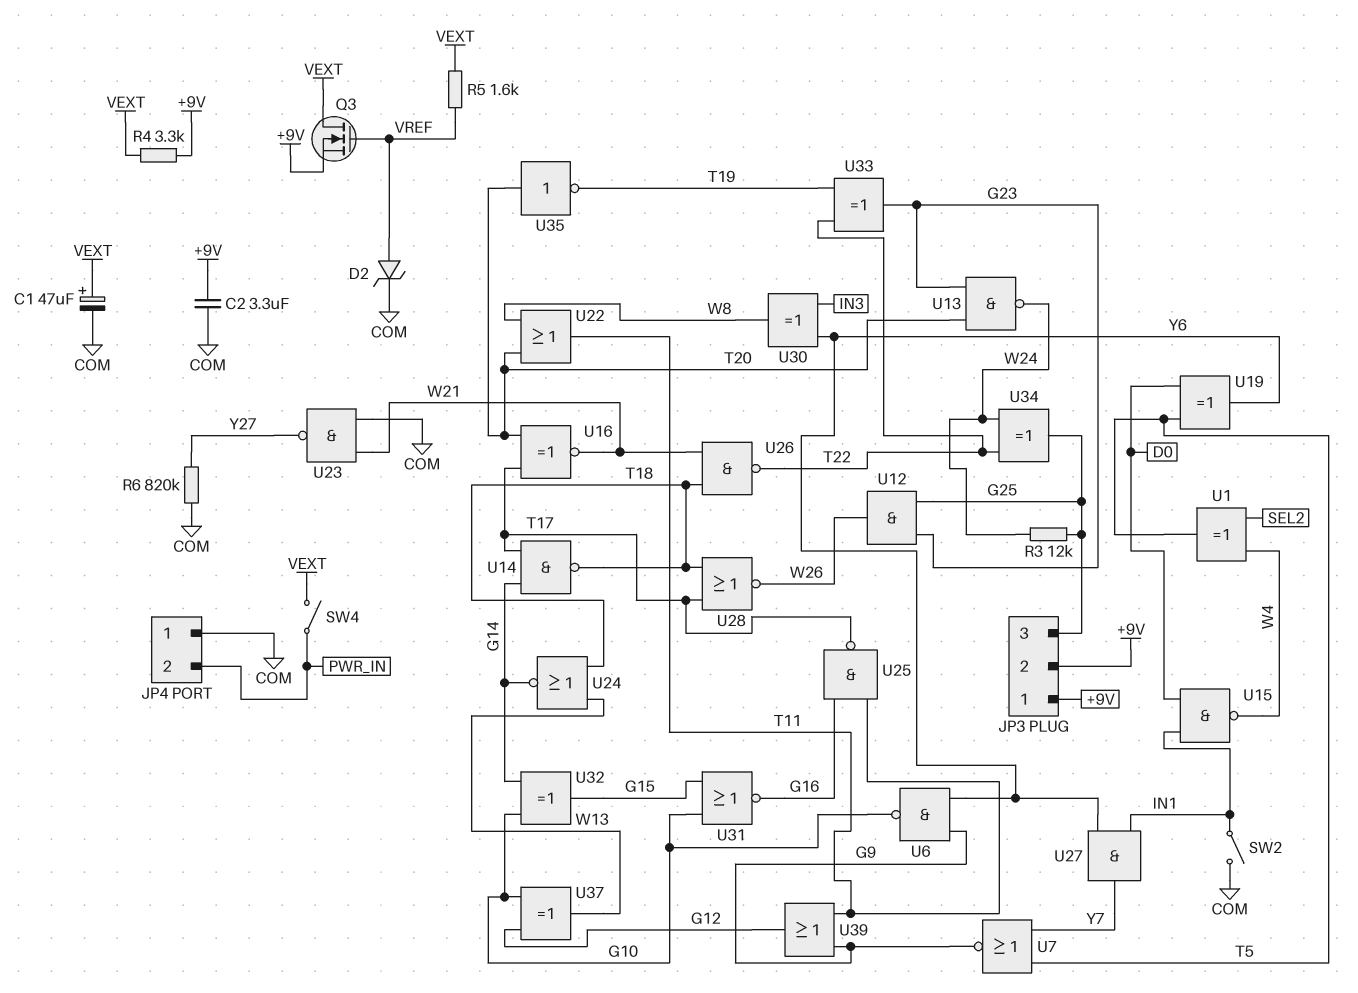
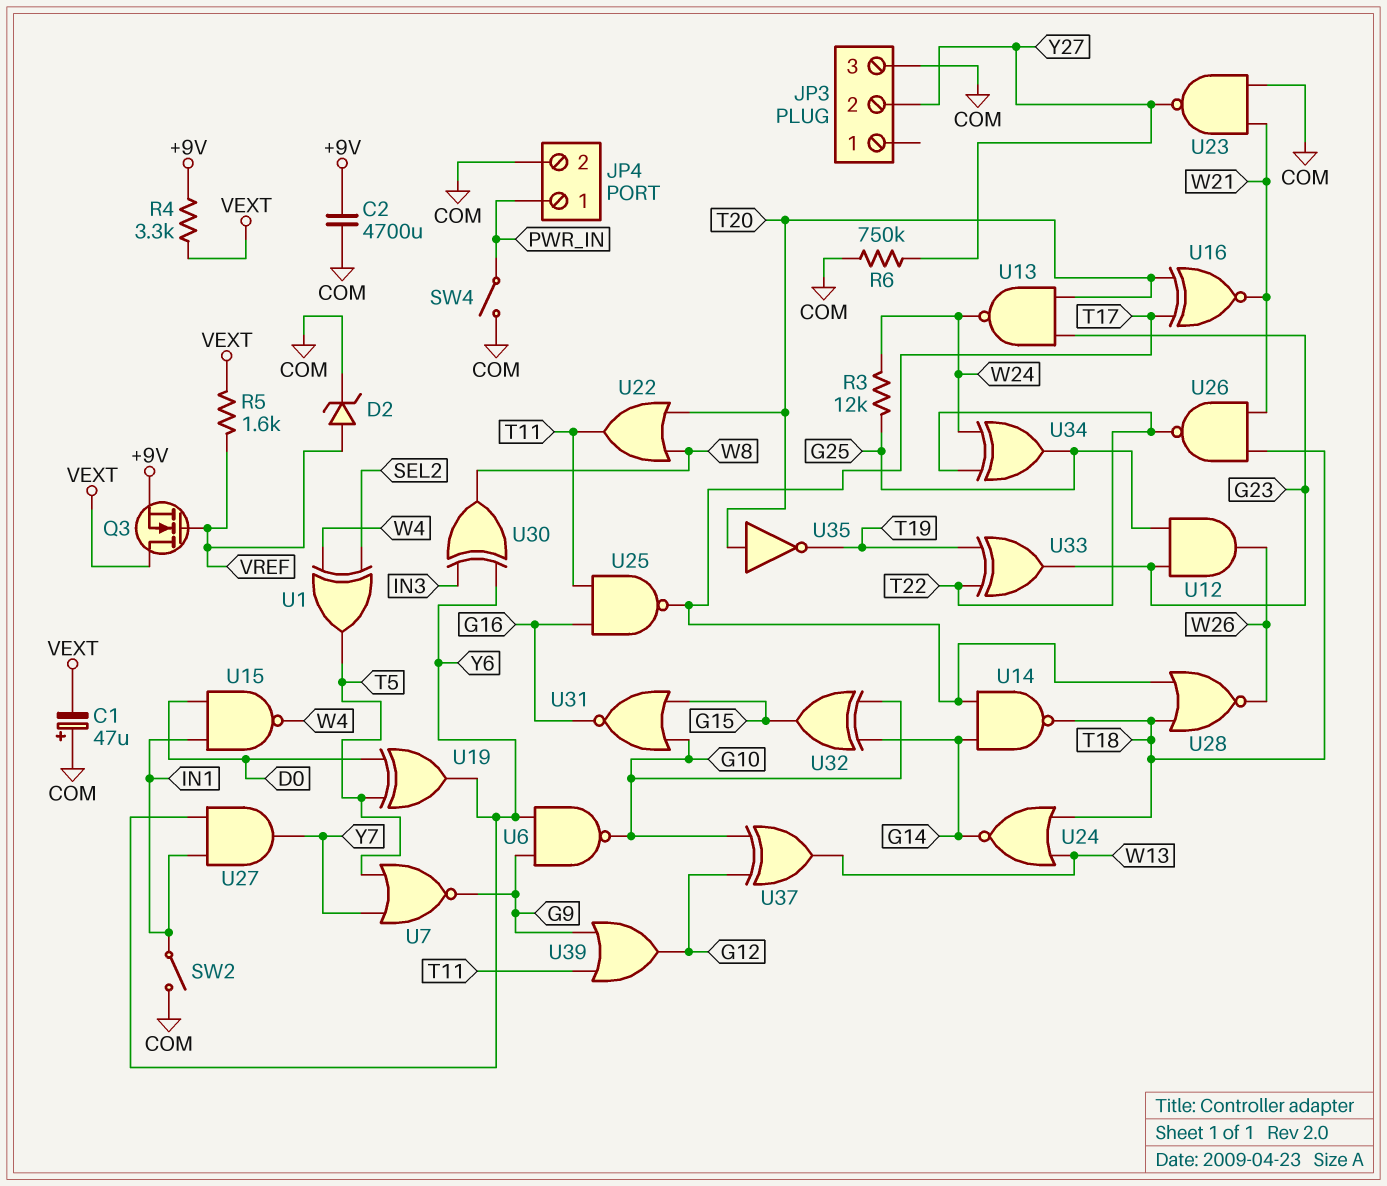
C1: 47uF (plus VEXT, minus COM) -> 47uF (plus COM, minus VEXT)
C2: 3.3uF (+9V, COM) -> 4700uF (+9V, COM)
JP3 pin 1: +9V -> none
JP3 pin 2: +9V -> Y27
JP3 pin 3: G25 -> COM
JP4 pin 1: COM -> PWR_IN
JP4 pin 2: PWR_IN -> COM
R6: 820k (COM, Y27) -> 750k (COM, Y27)
SW4: switch (PWR_IN, VEXT) -> switch (COM, PWR_IN)

